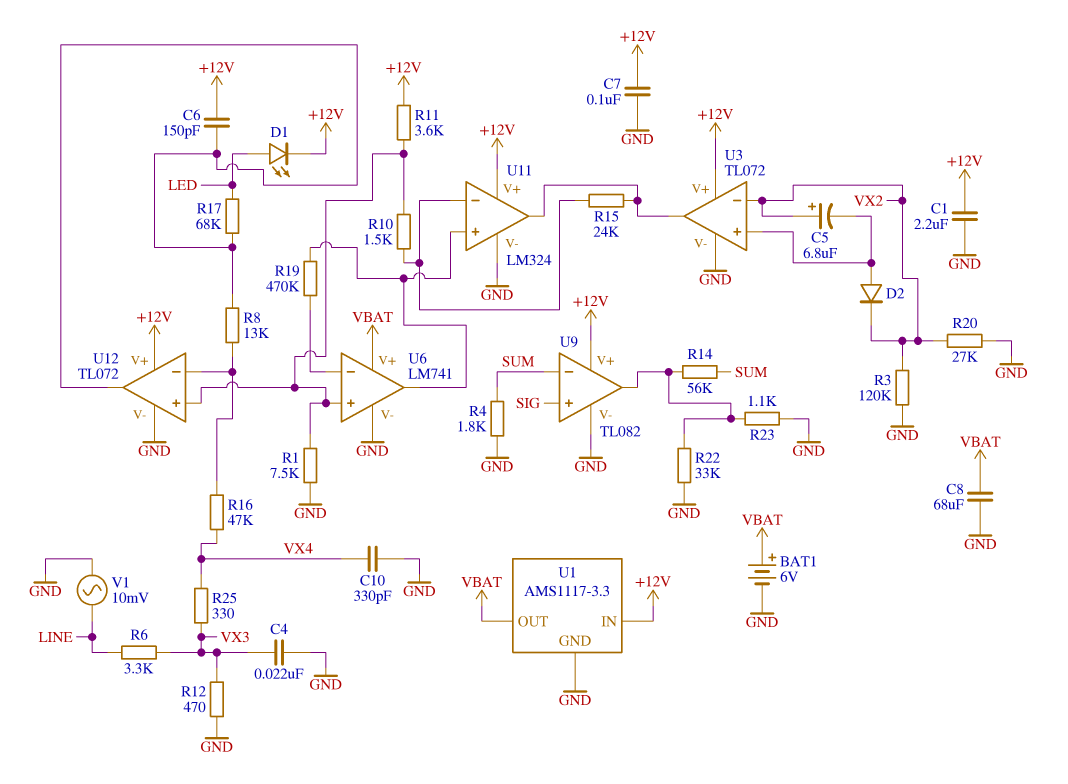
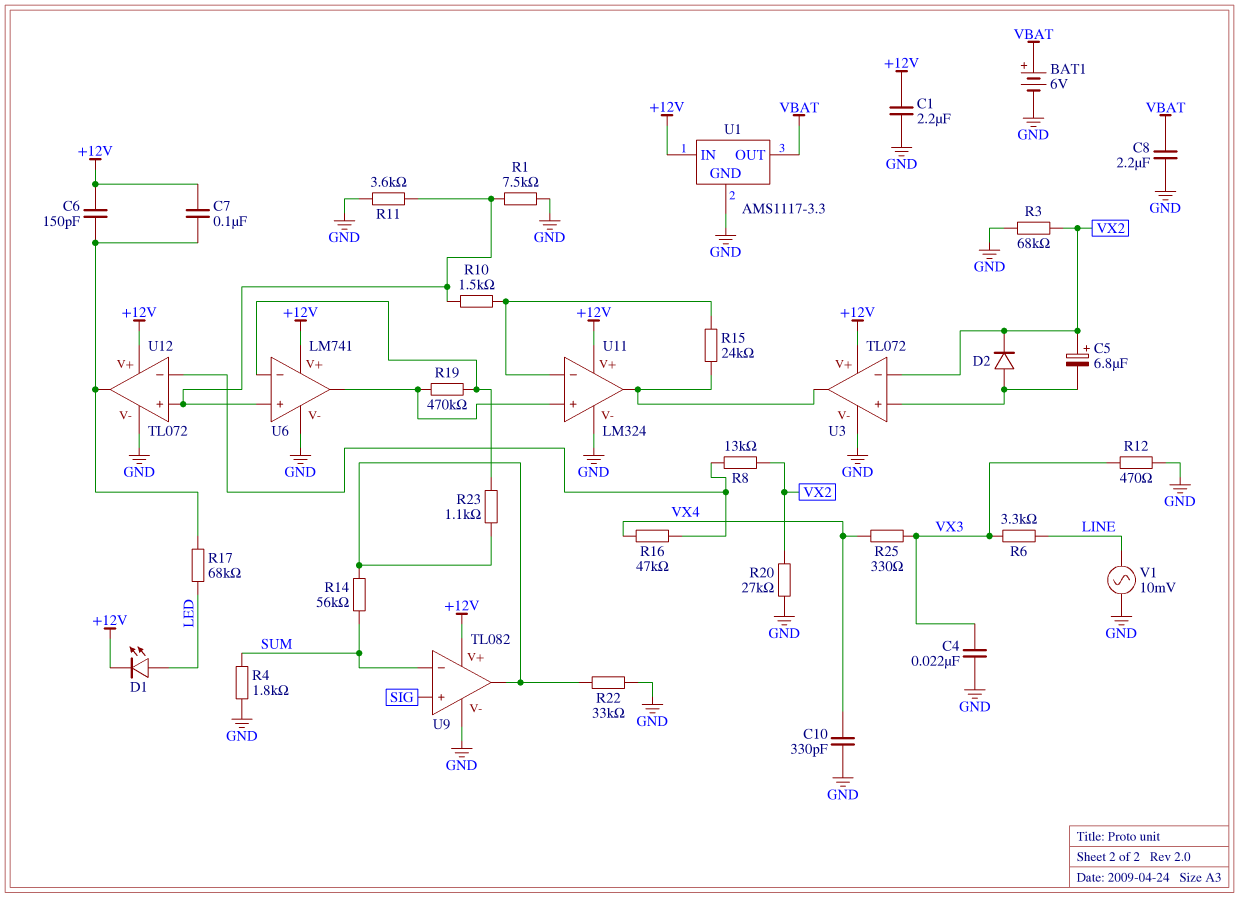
C7: 100nF (+12V, GND) -> 100nF (+12V, U12/out)
C8: 68uF (GND, VBAT) -> 2.2uF (GND, VBAT)
R3: 120k (GND, VX2) -> 68k (GND, VX2)
R8: 13k (U12/in-, U12/out) -> 13k (U12/in-, VX2)
R11: 3.6k (+12V, U6/in+) -> 3.6k (GND, U6/in+)
R23: 1.1k (GND, U9/out) -> 1.1k (U6/in-, U9/out)
U6 pin V+: VBAT -> +12V

